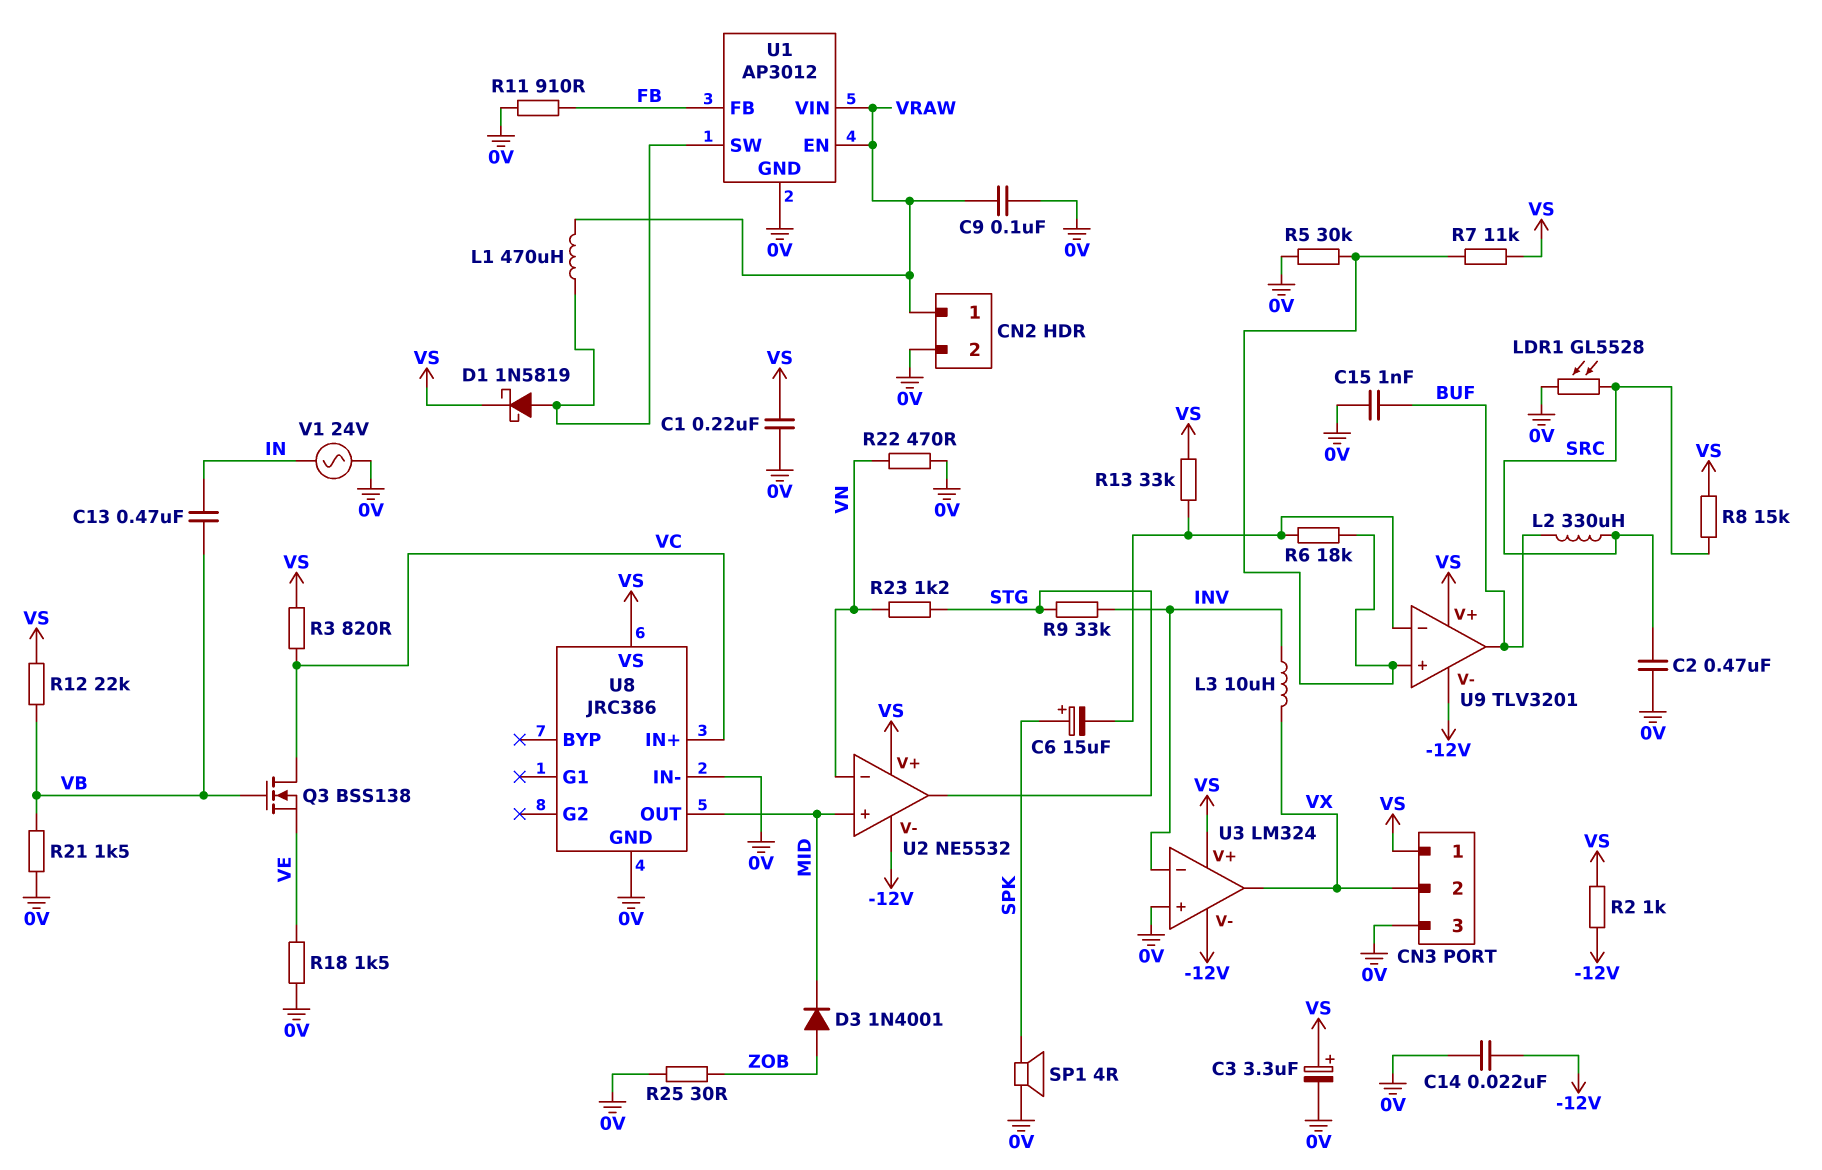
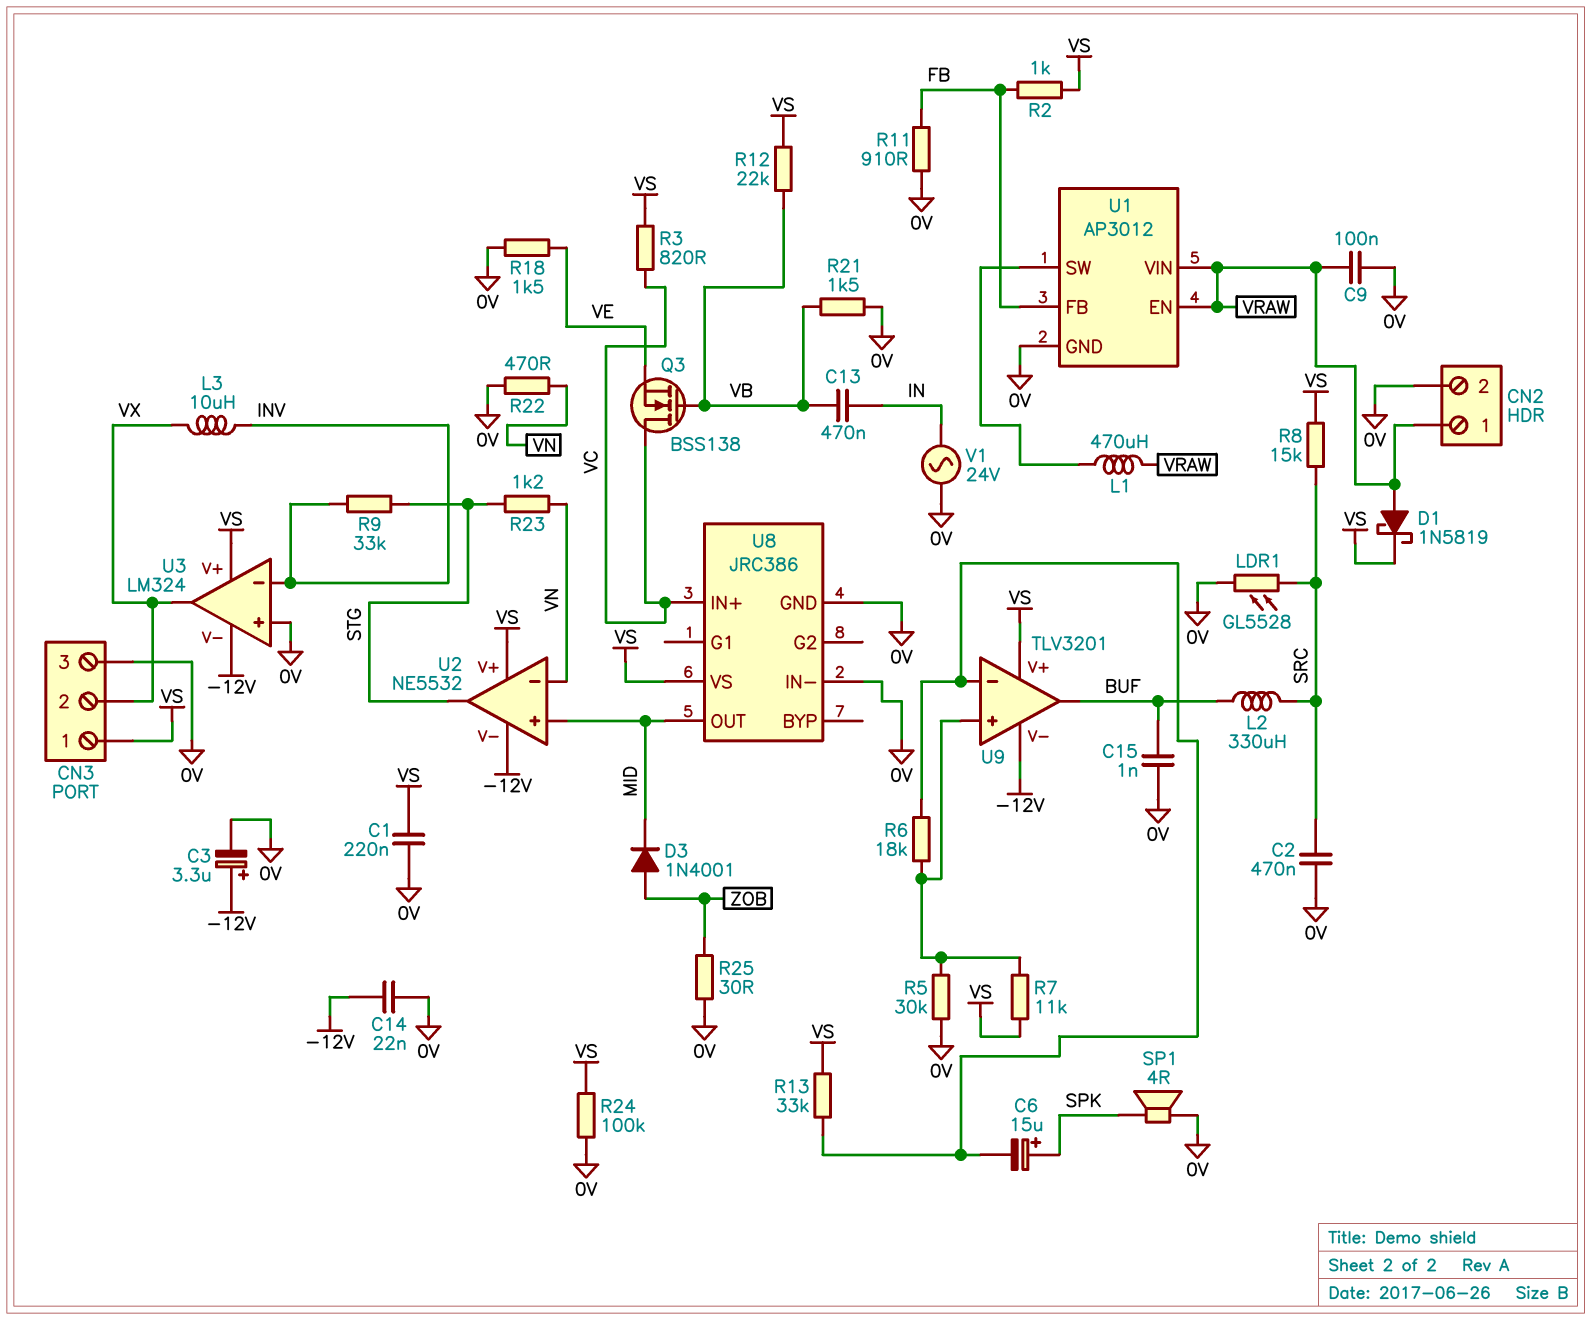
C3: 3.3uF (plus VS, minus 0V) -> 3.3uF (plus -12V, minus 0V)
D1: schottky 1N5819 (A U1/SW, K VS) -> schottky 1N5819 (A VRAW, K VS)
R2: 1k (-12V, VS) -> 1k (FB, VS)
R24: none -> 100k (0V, VS)

